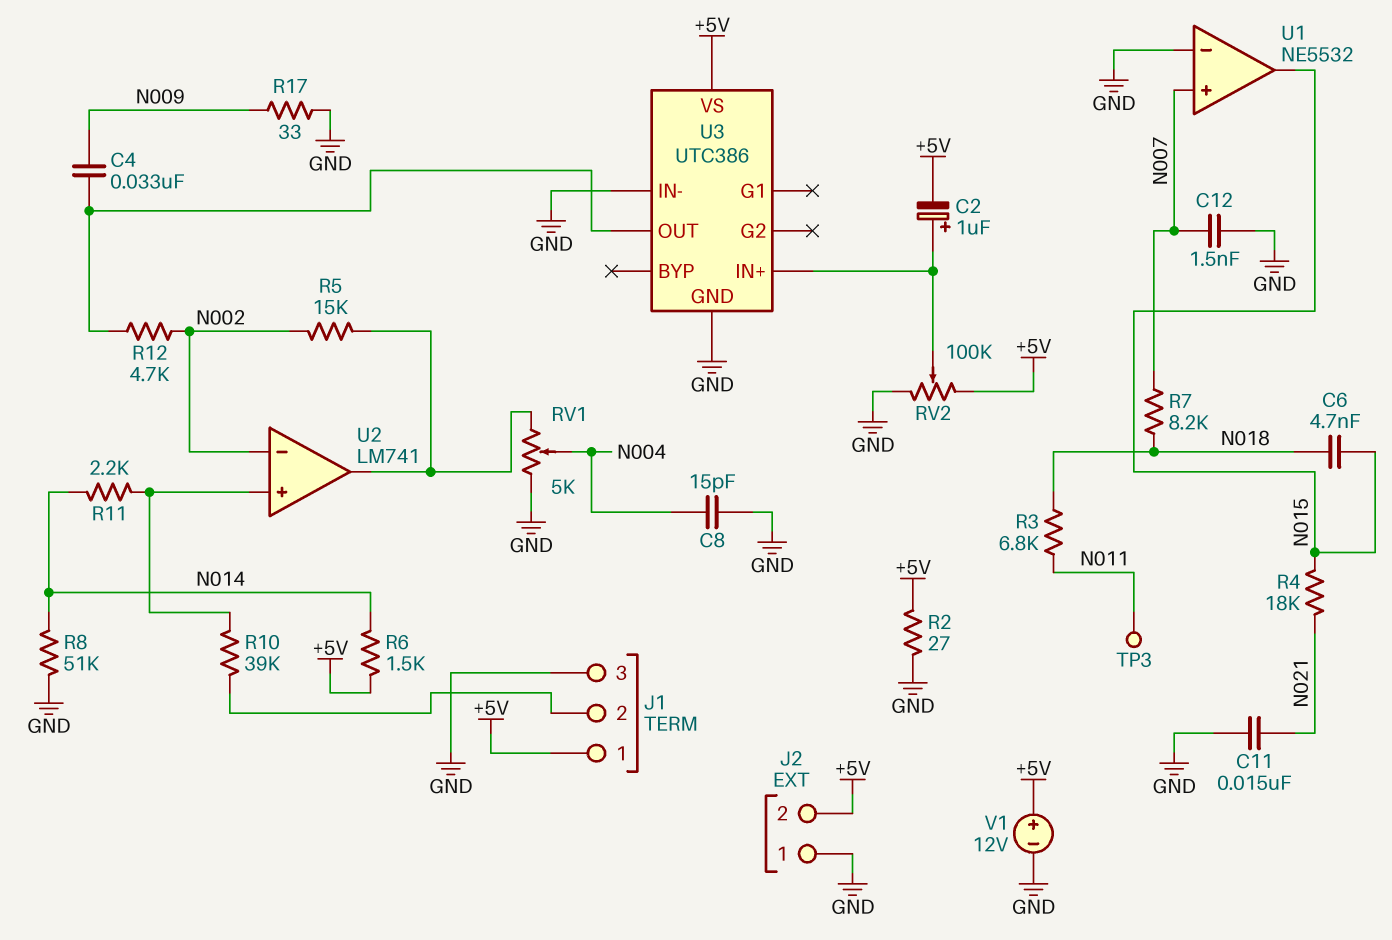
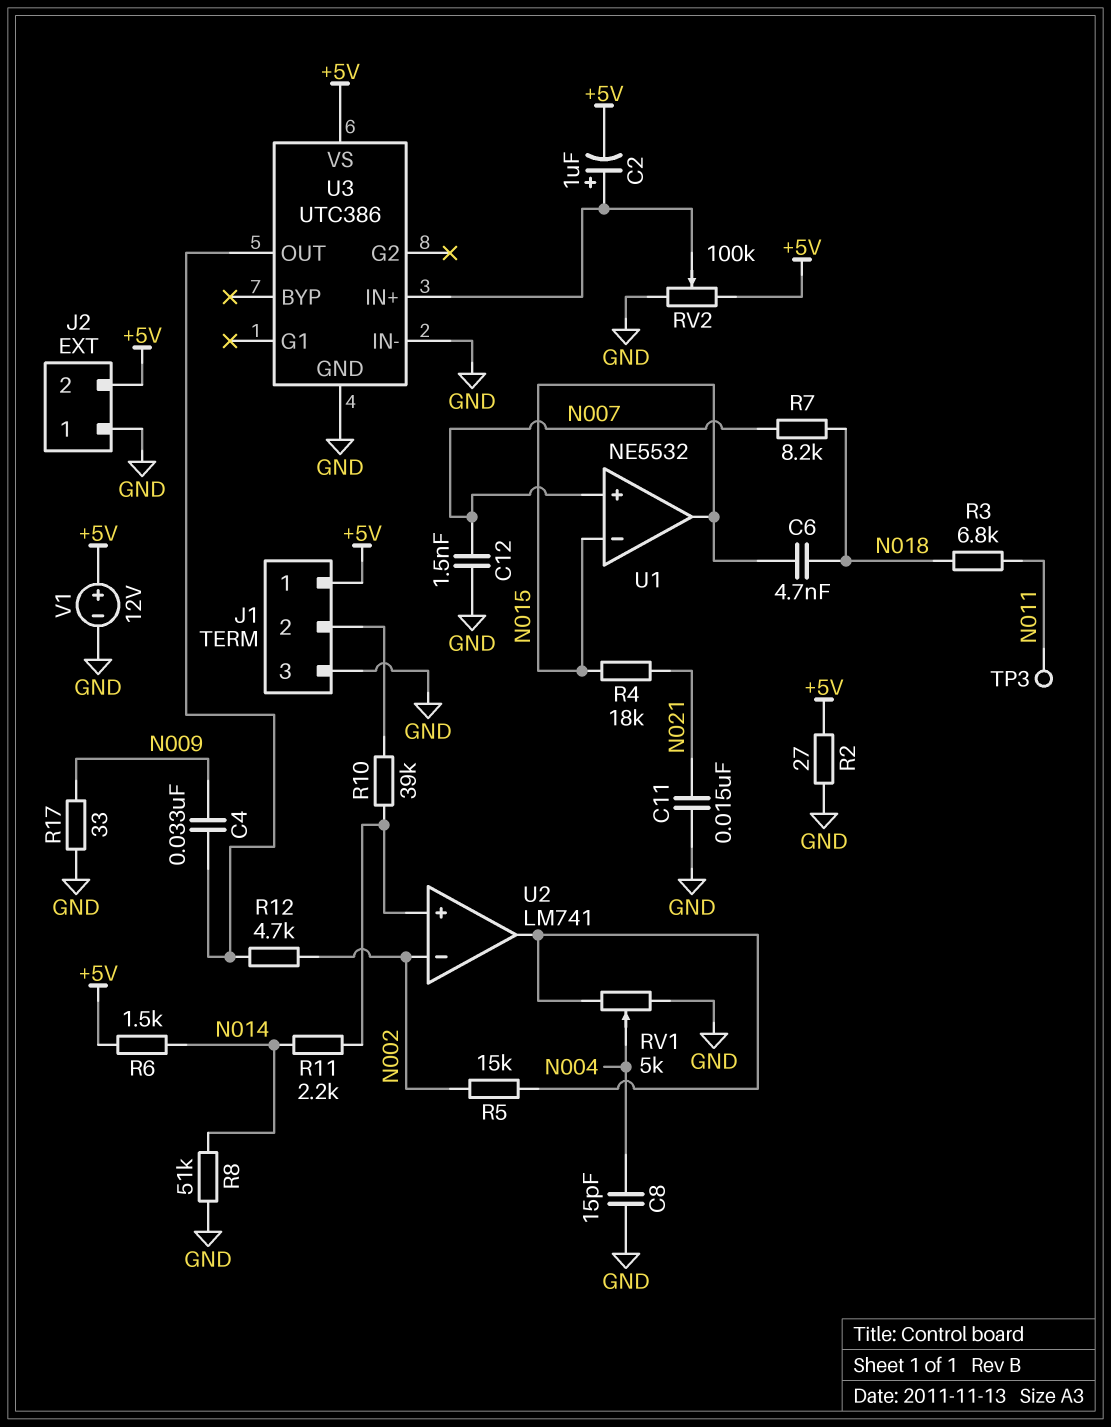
U1 pin in-: GND -> N015

